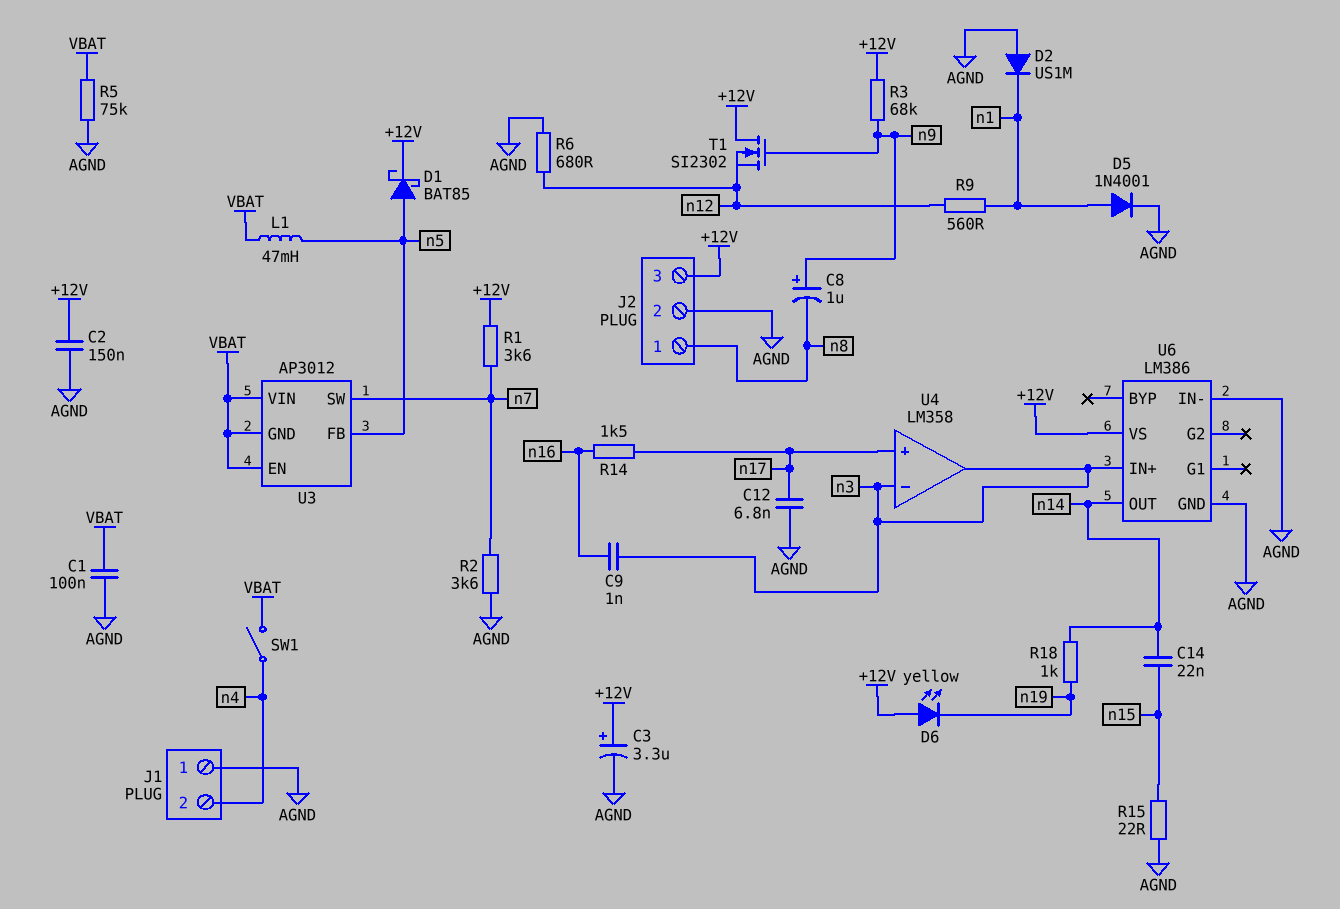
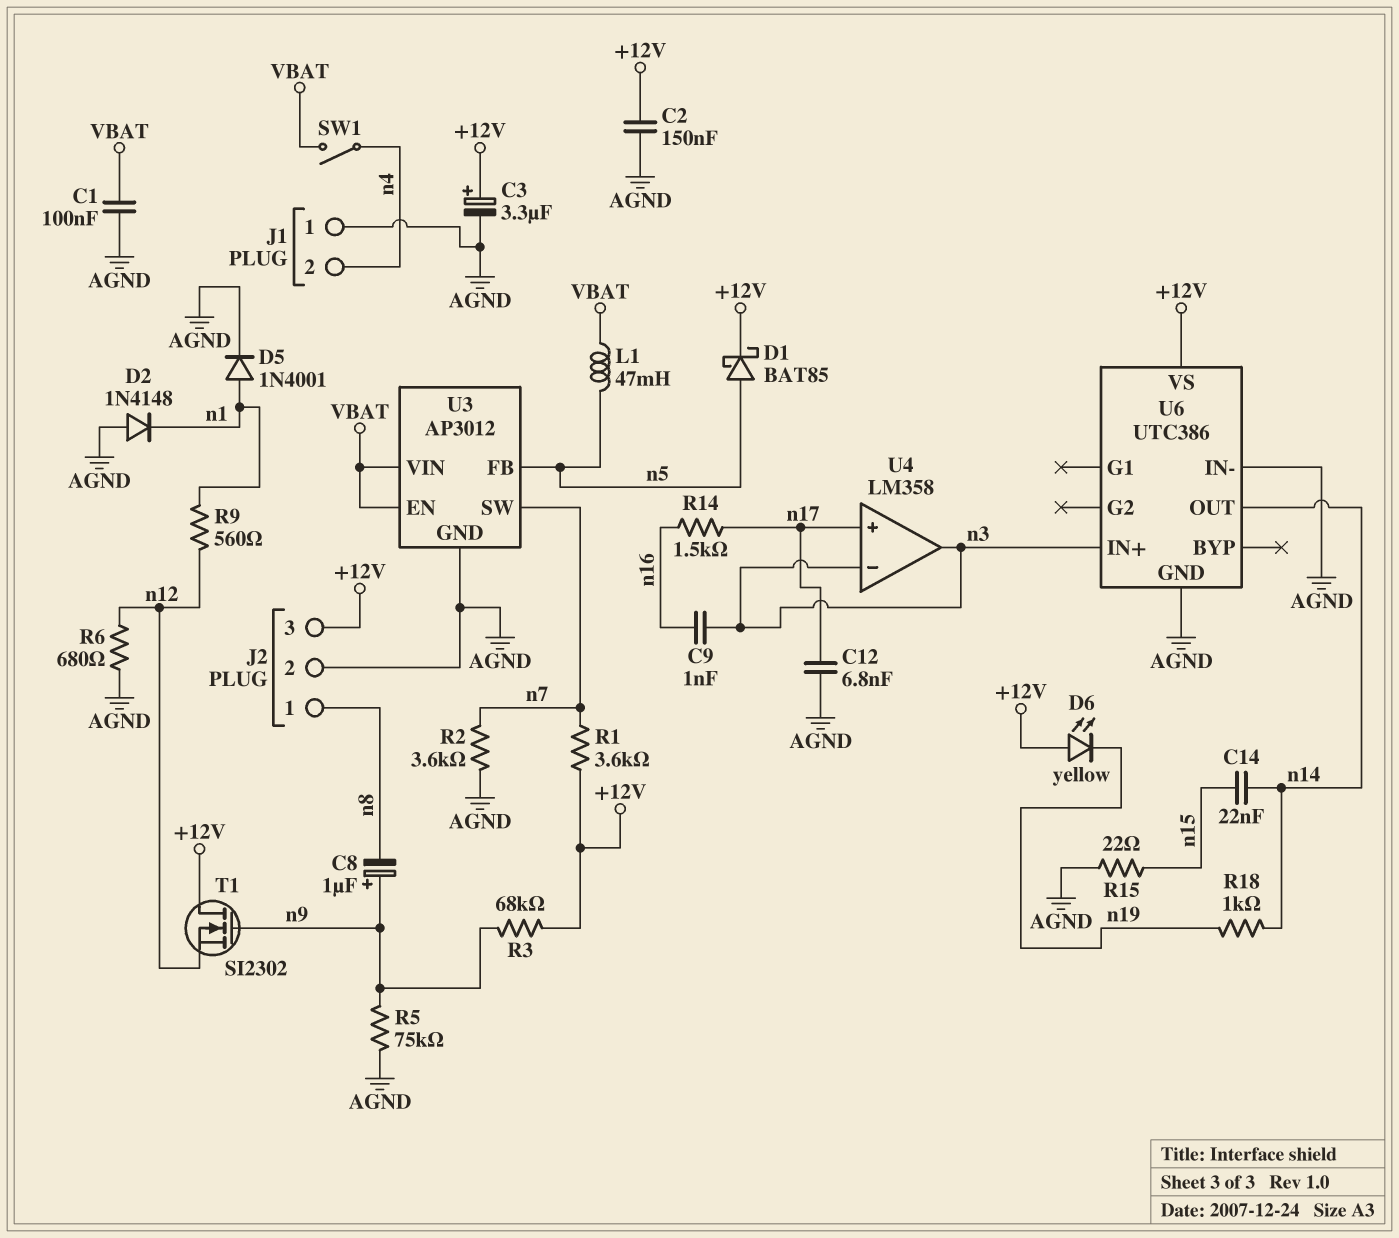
D2: diode US1M (A AGND, K n1) -> diode 1N4148 (A AGND, K n1)
R5: 75k (AGND, VBAT) -> 75k (AGND, n9)
U3 pin GND: VBAT -> AGND
U6: LM386 -> UTC386

